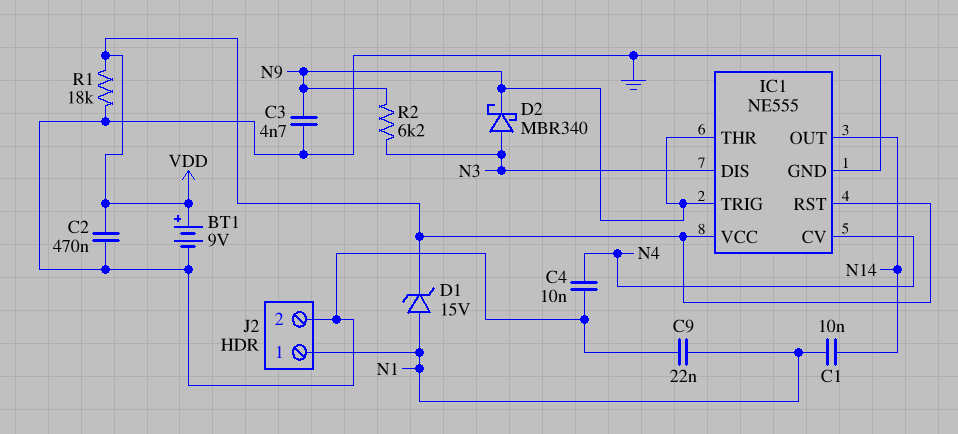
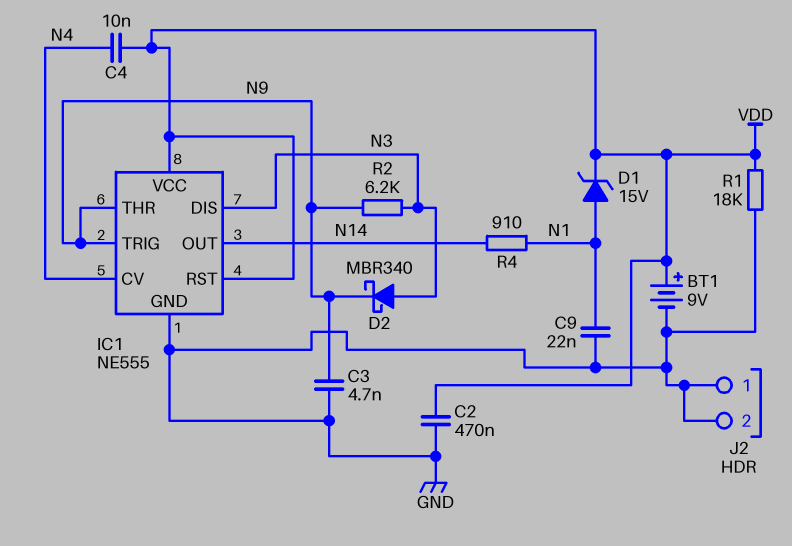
C1: 10nF (N1, N14) -> none
C4: 10nF (GND, N4) -> 10nF (N4, VDD)
J2 pin 1: N1 -> GND
R4: none -> 910 (N1, N14)

